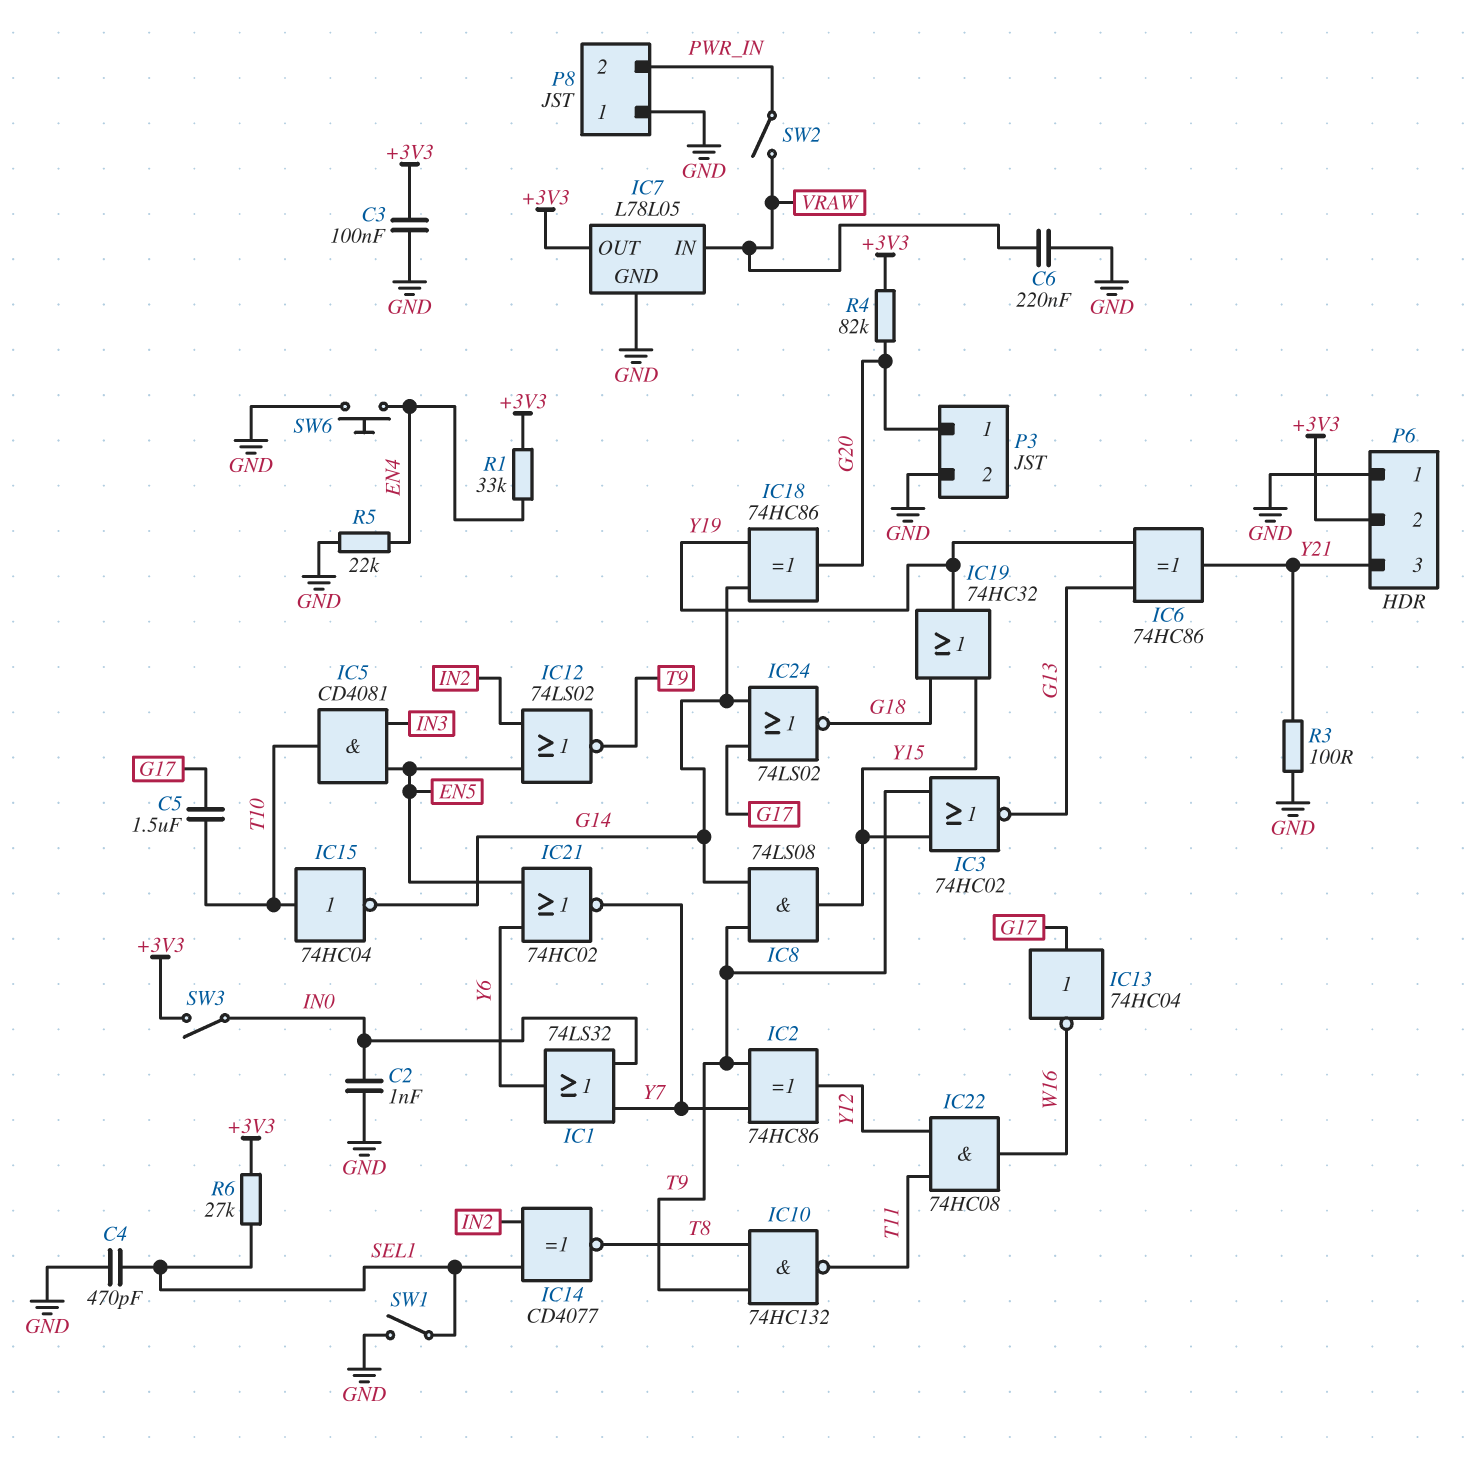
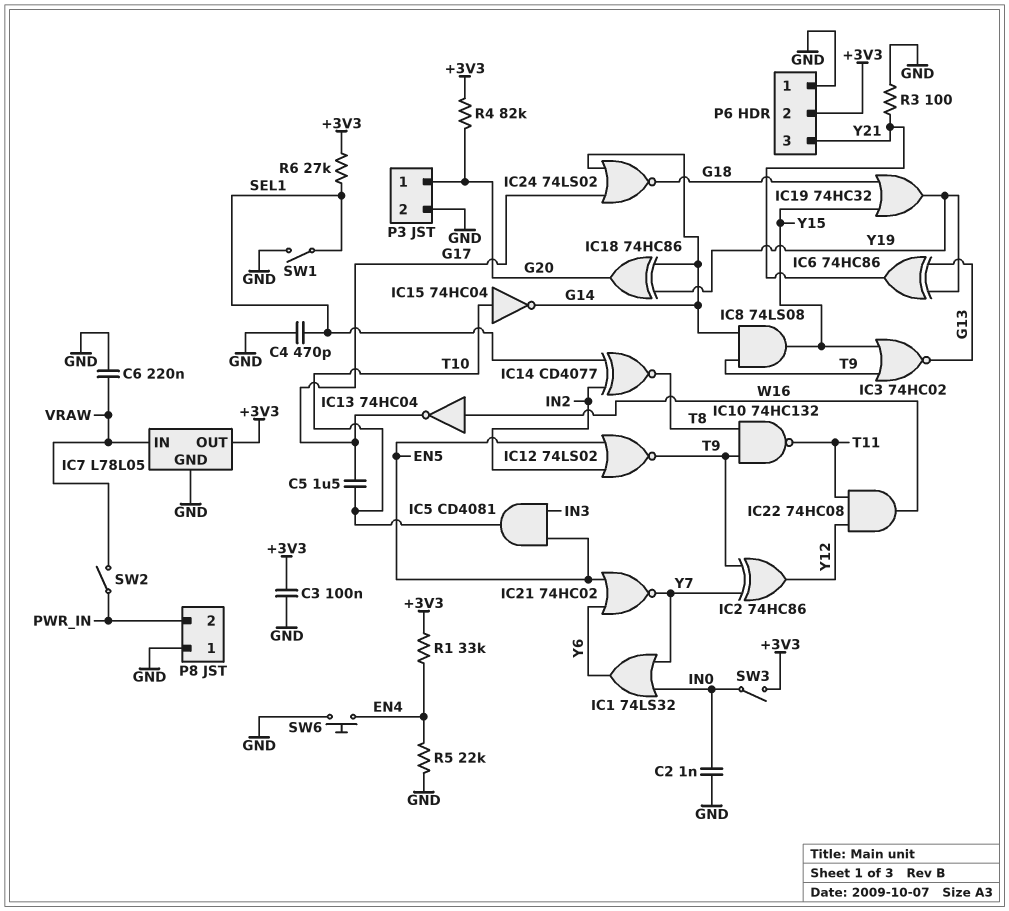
IC13: NOT 74HC04 (in G17, out W16) -> NOT 74HC04 (in W16, out G17)

